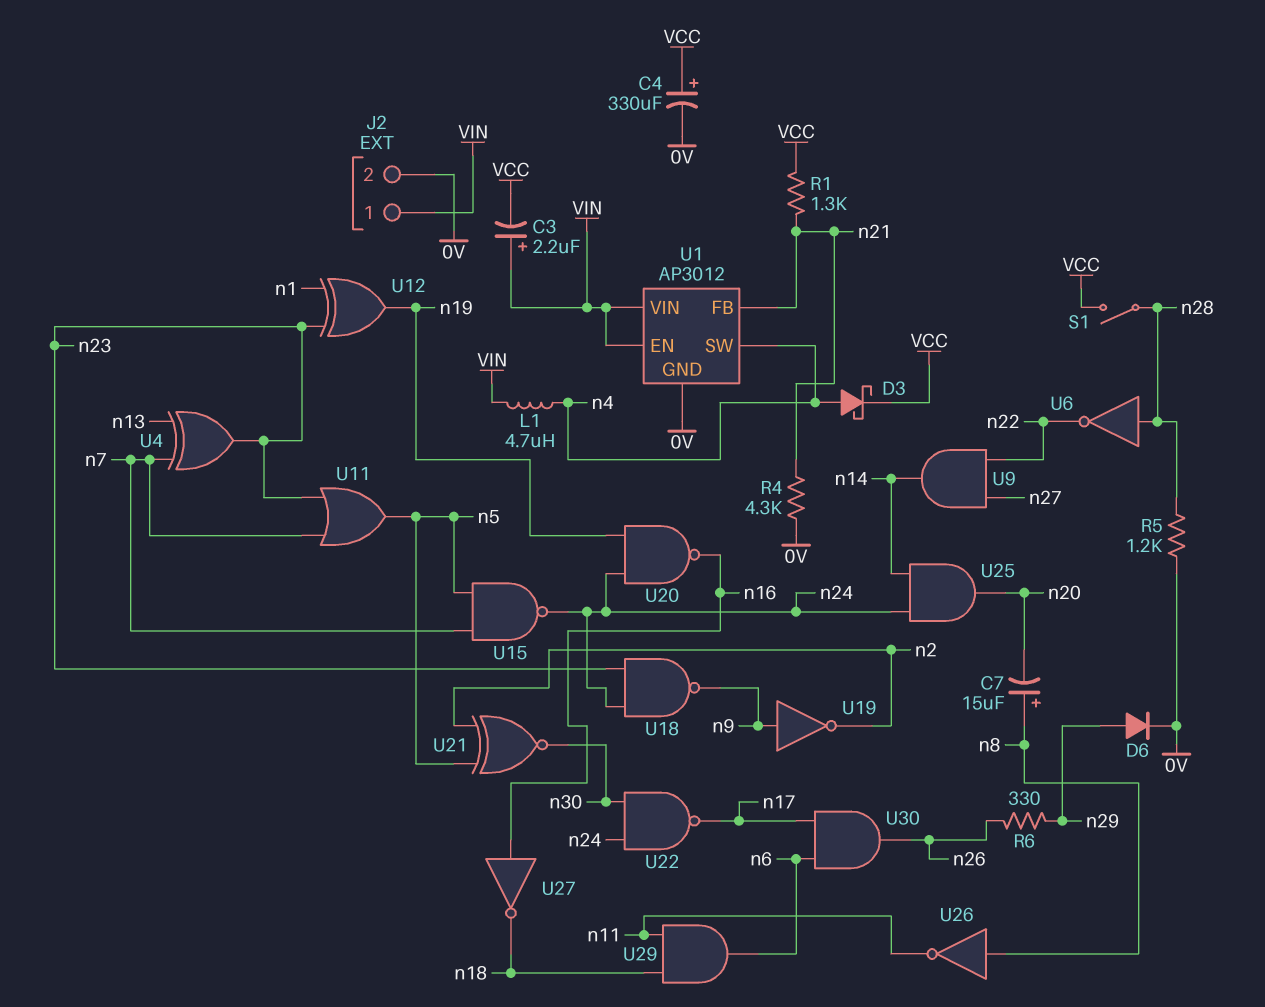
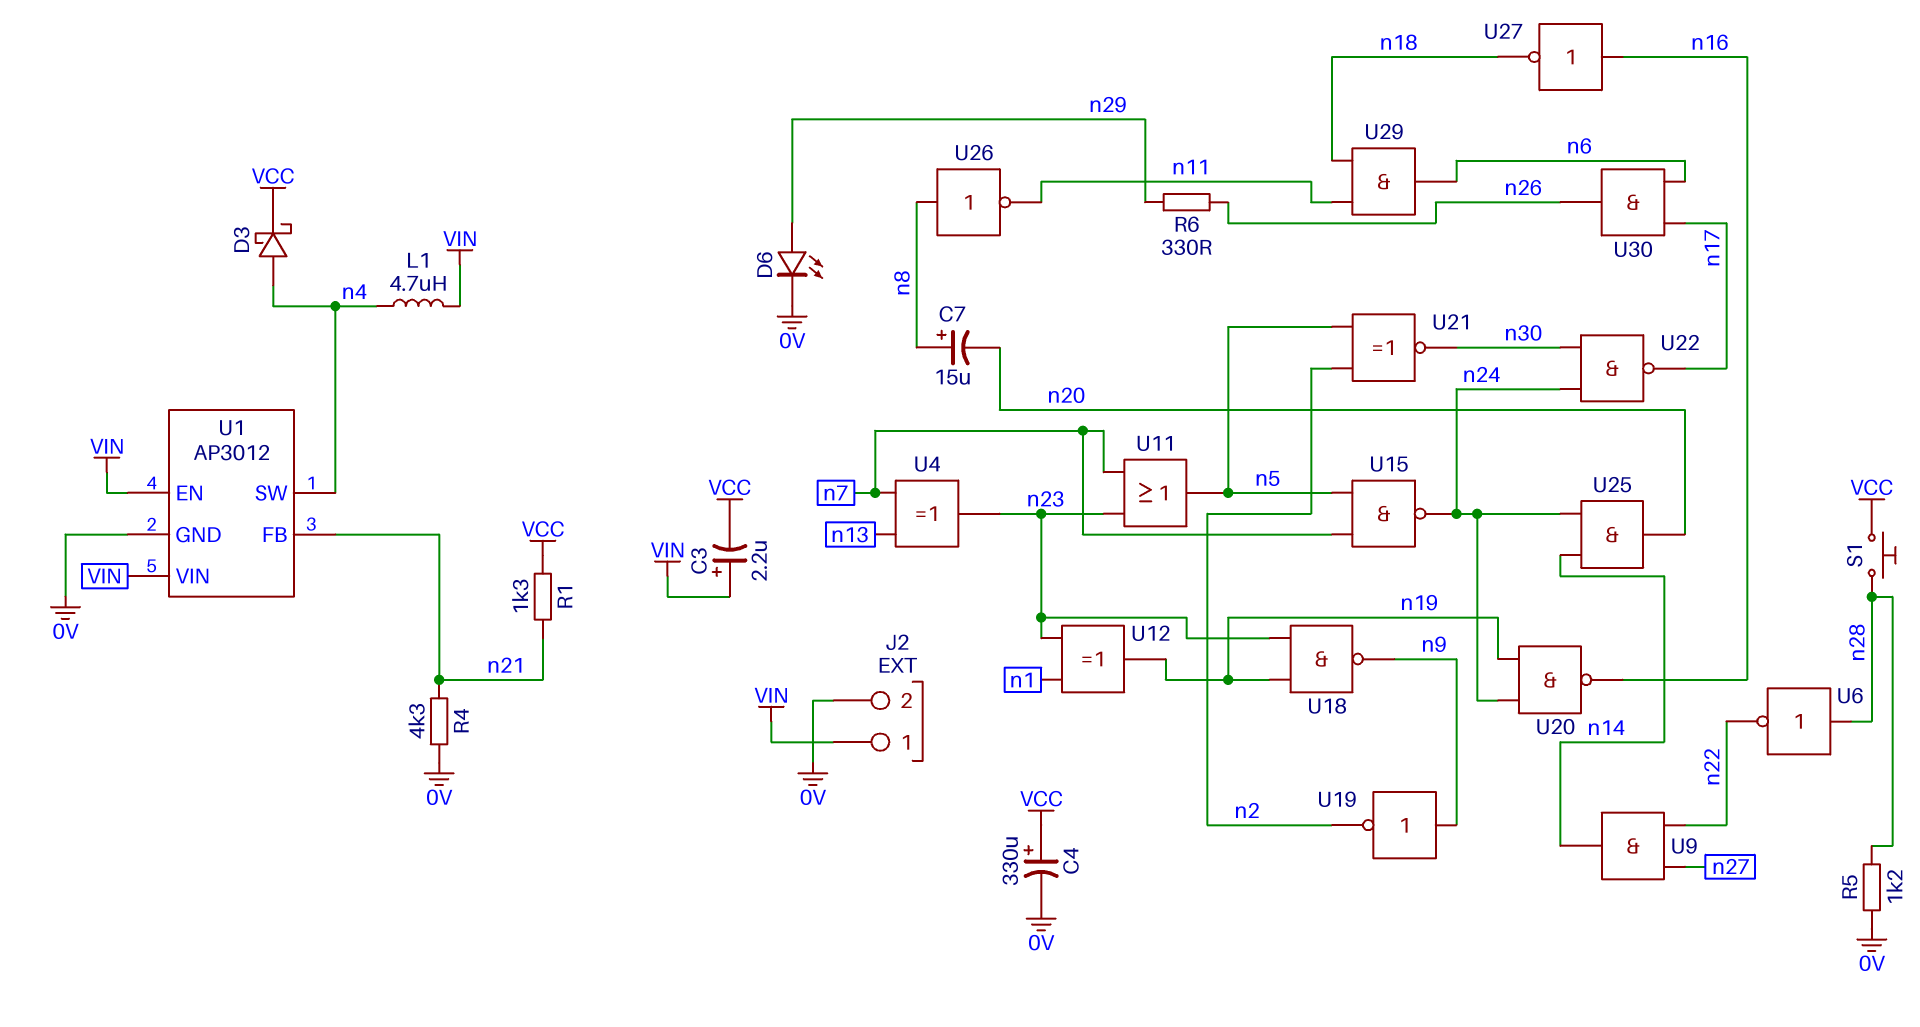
D6: diode (A n29, K 0V) -> LED (A n29, K 0V)
S1: switch (VCC, n28) -> button (VCC, n28)
U18: NAND (in n23, in n24, out n9) -> NAND (in n19, in n23, out n9)

